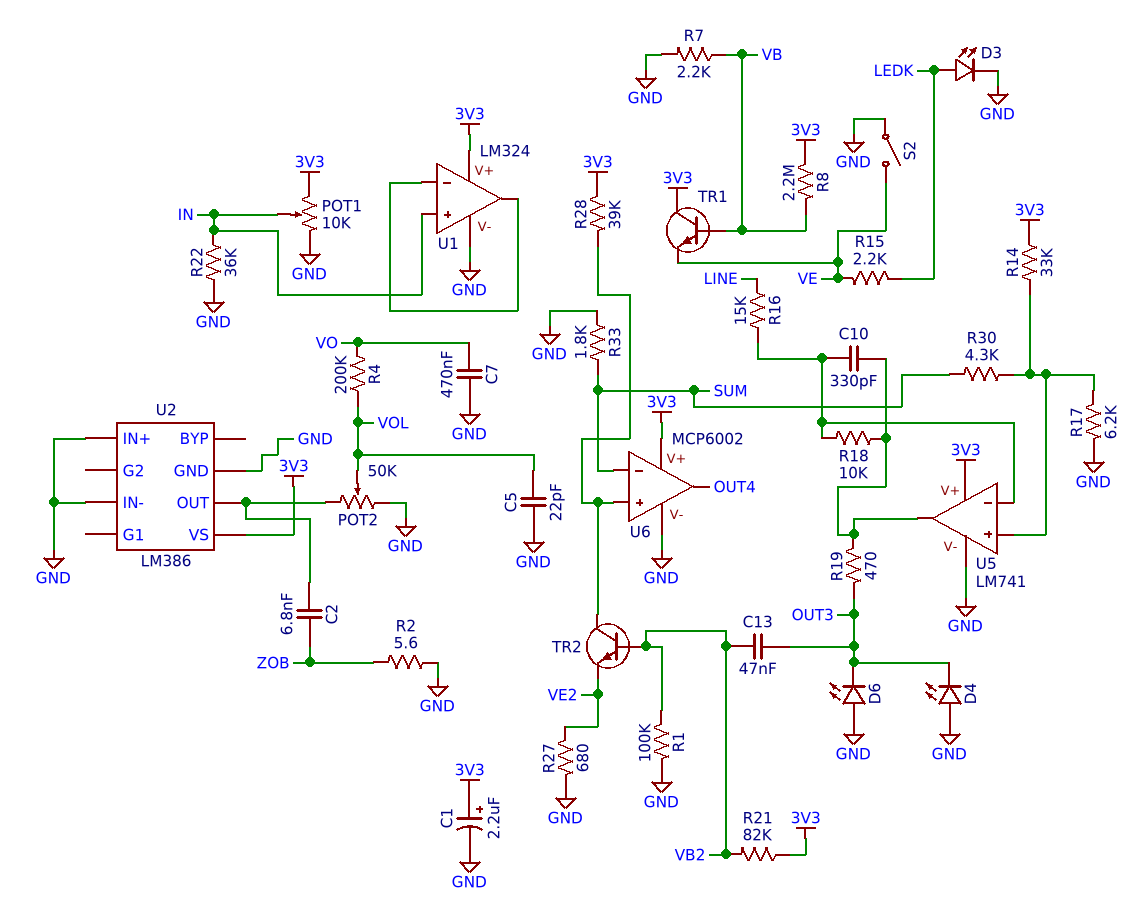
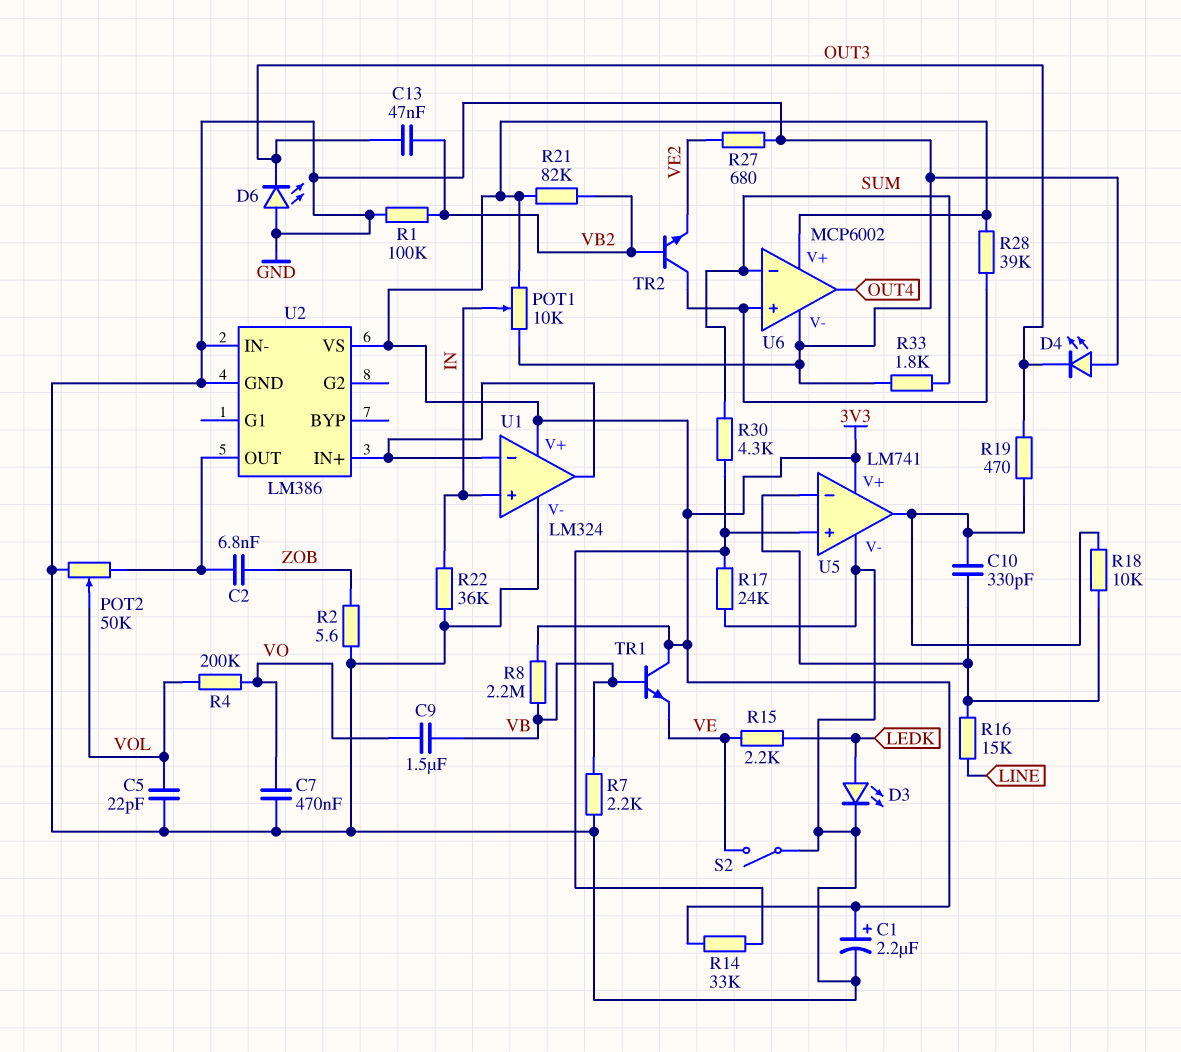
C9: none -> 1.5uF (VB, VO)
R17: 6.2k (GND, U5/in+) -> 24k (GND, U5/in+)
U2 pin IN+: GND -> U1/in-

